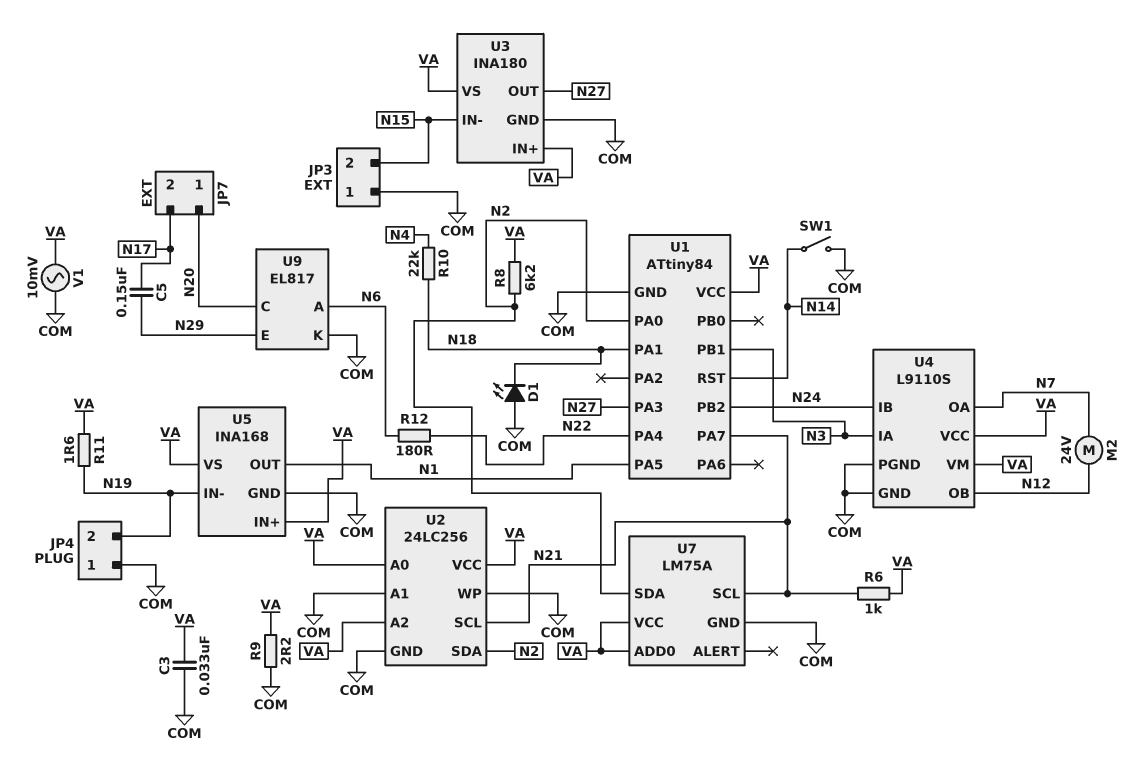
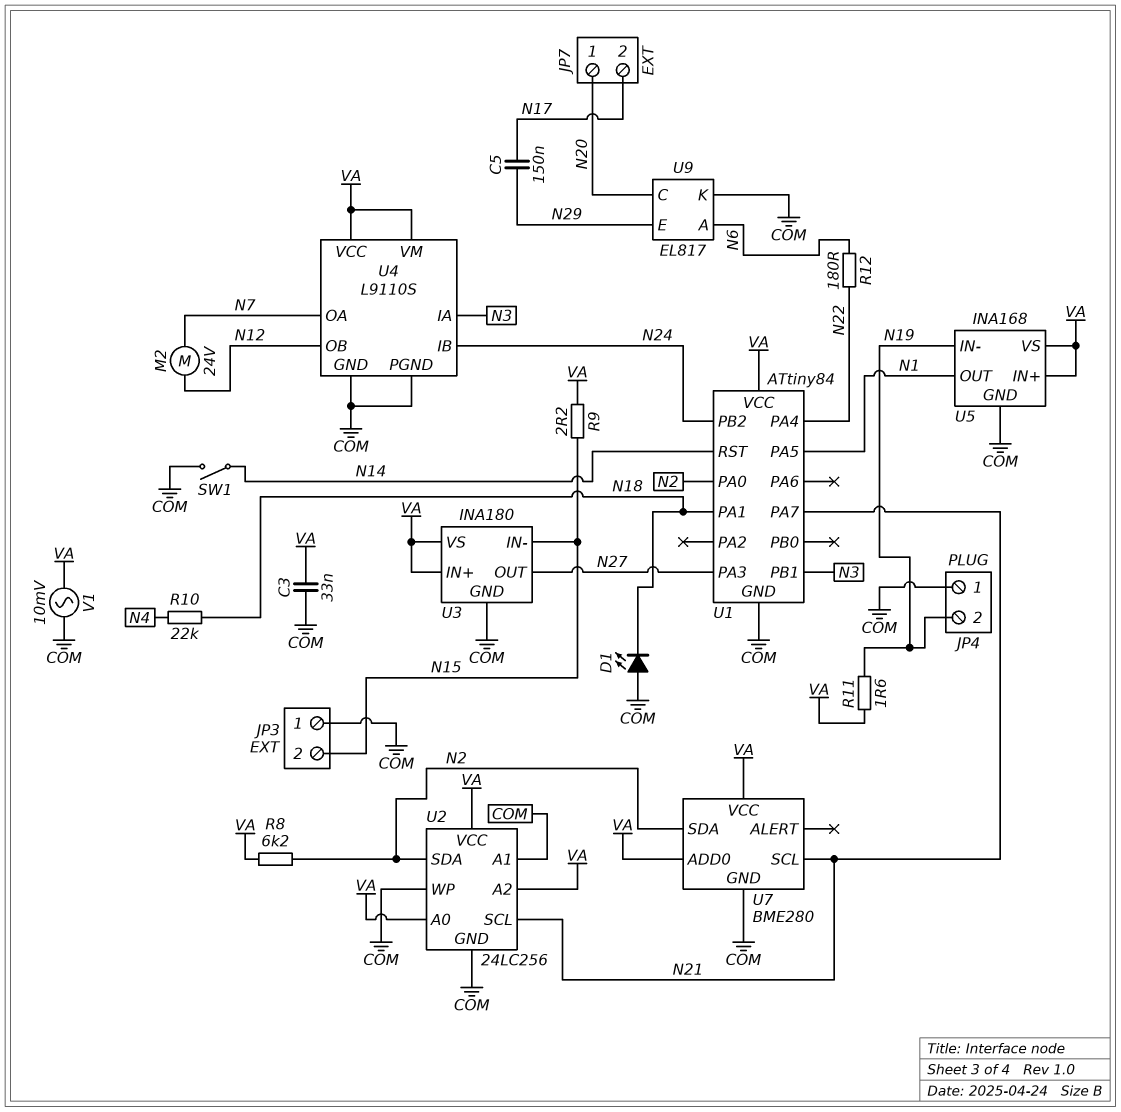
R6: 1k (N21, VA) -> none
R9: 2.2 (COM, VA) -> 2.2 (N15, VA)
U7: LM75A -> BME280

